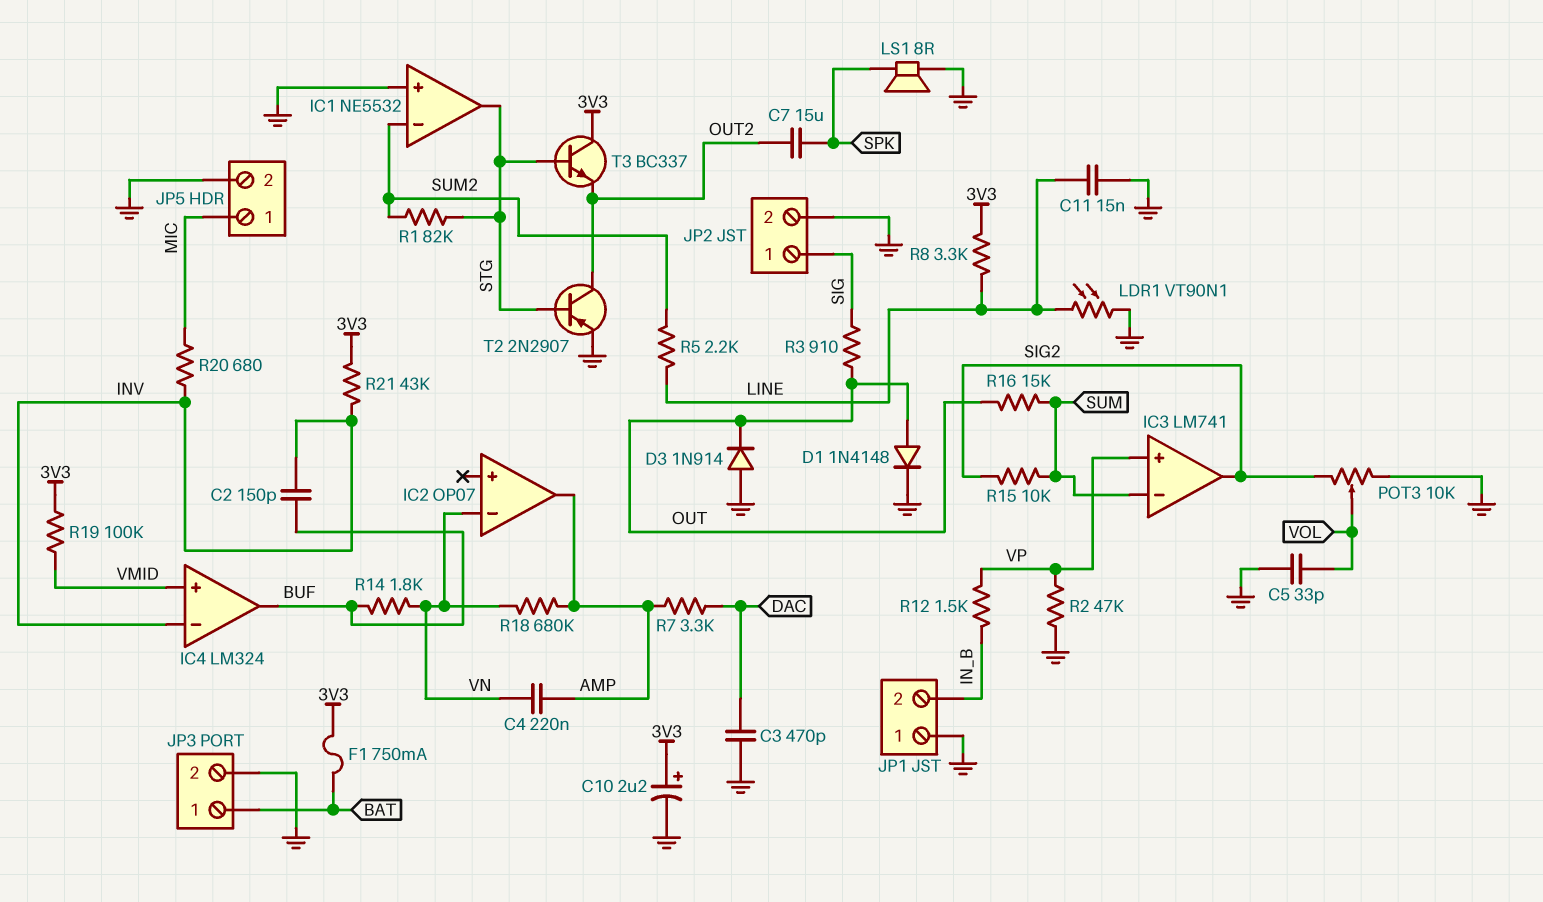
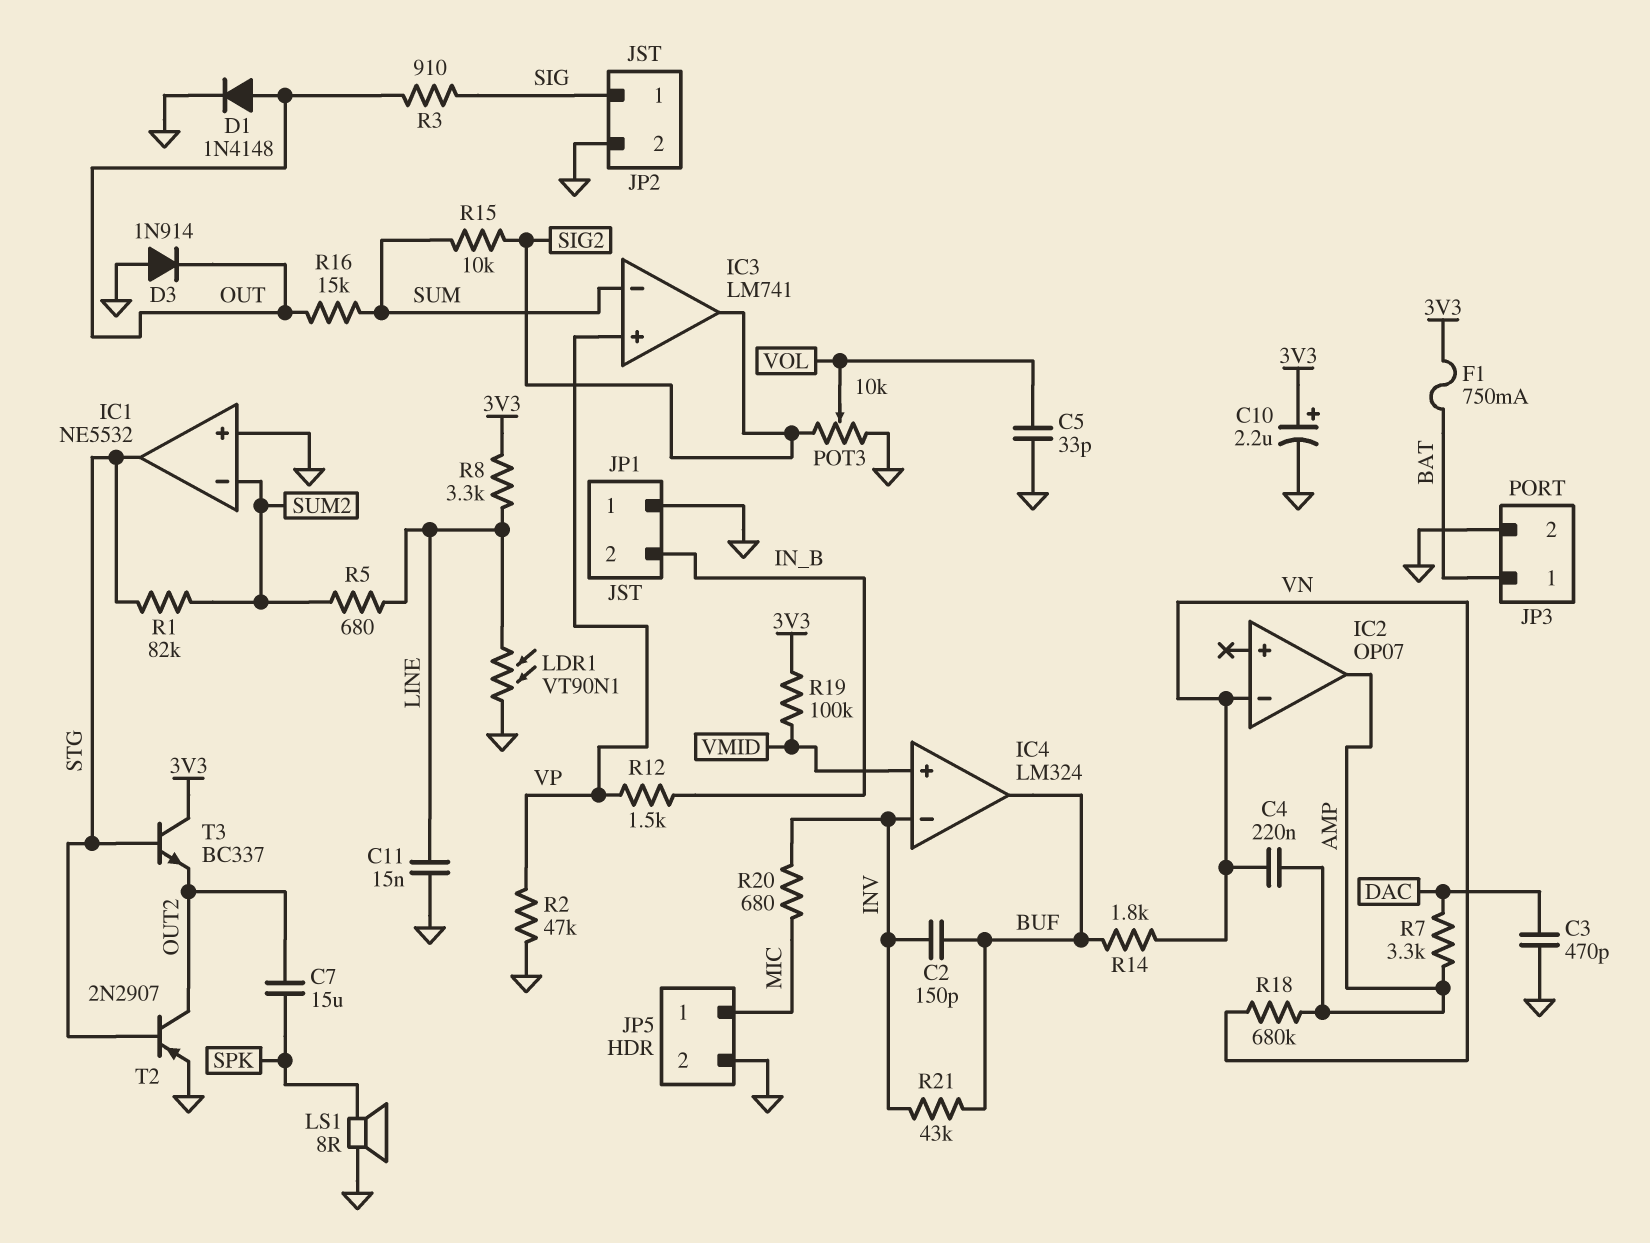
R5: 2.2k (LINE, SUM2) -> 680 (LINE, SUM2)
R21: 43k (3V3, INV) -> 43k (BUF, INV)

